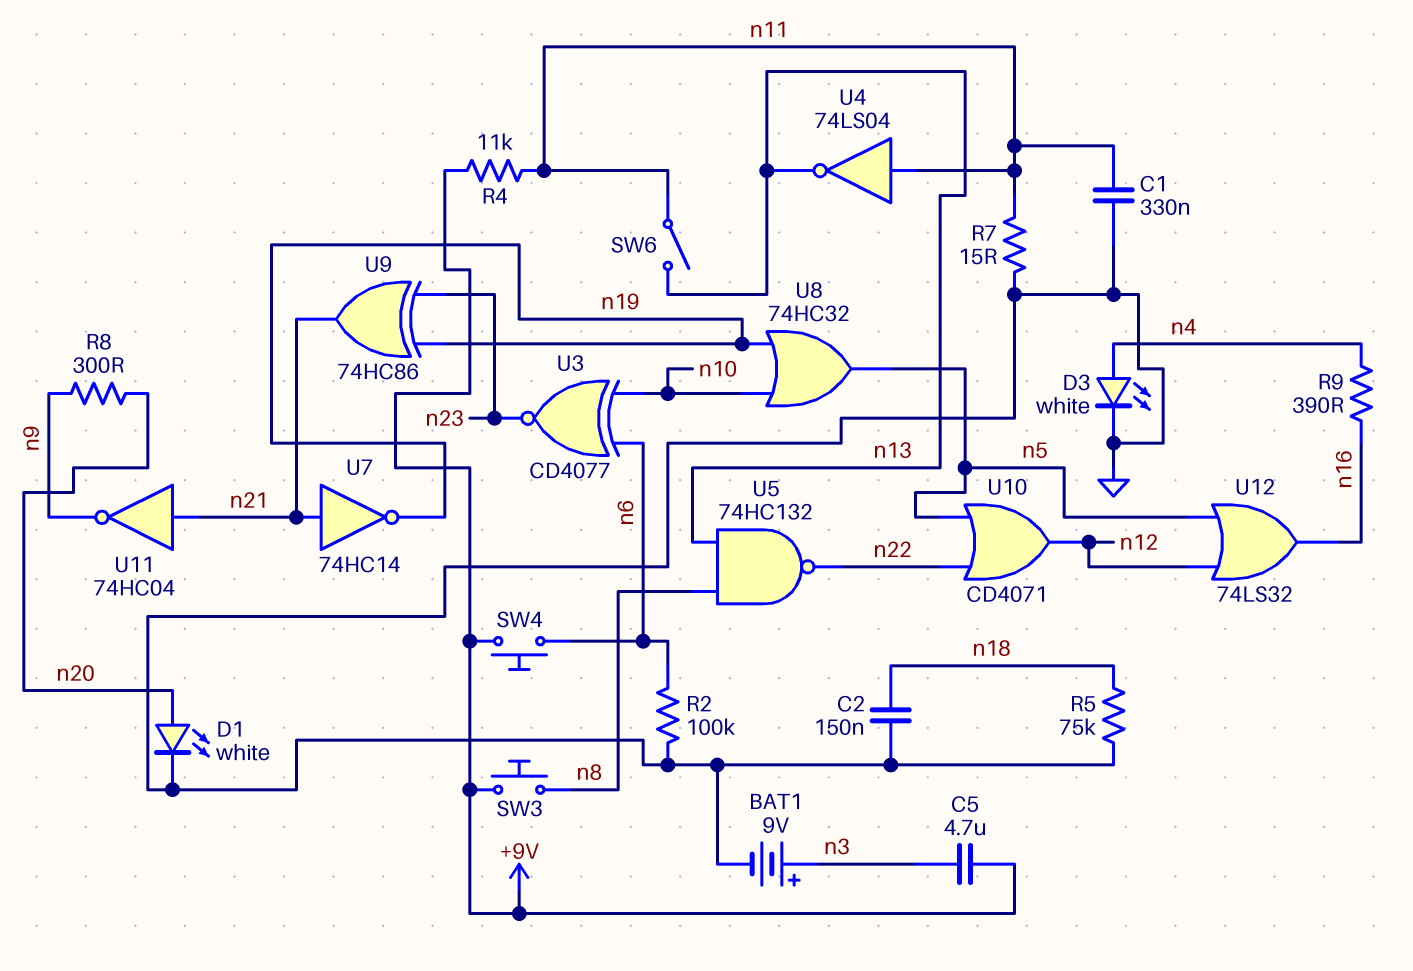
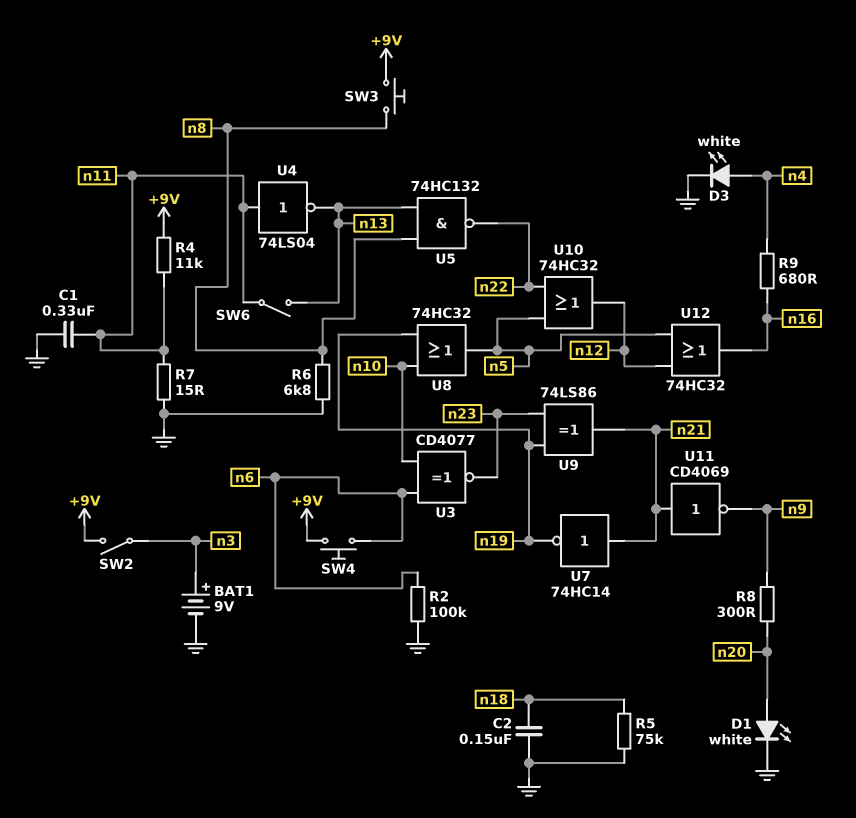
C5: 4.7uF (+9V, n3) -> none
R6: none -> 6.8k (GND, n8)
R9: 390 (n4, n16) -> 680 (n4, n16)
SW2: none -> switch (+9V, n3)
U9: XOR 74HC86 (in n19, in n23, out n21) -> XOR 74LS86 (in n19, in n23, out n21)
U10: OR CD4071 (in n5, in n22, out n12) -> OR 74HC32 (in n5, in n22, out n12)
U11: NOT 74HC04 (in n21, out n9) -> NOT CD4069 (in n21, out n9)
U12: OR 74LS32 (in n5, in n12, out n16) -> OR 74HC32 (in n5, in n12, out n16)

